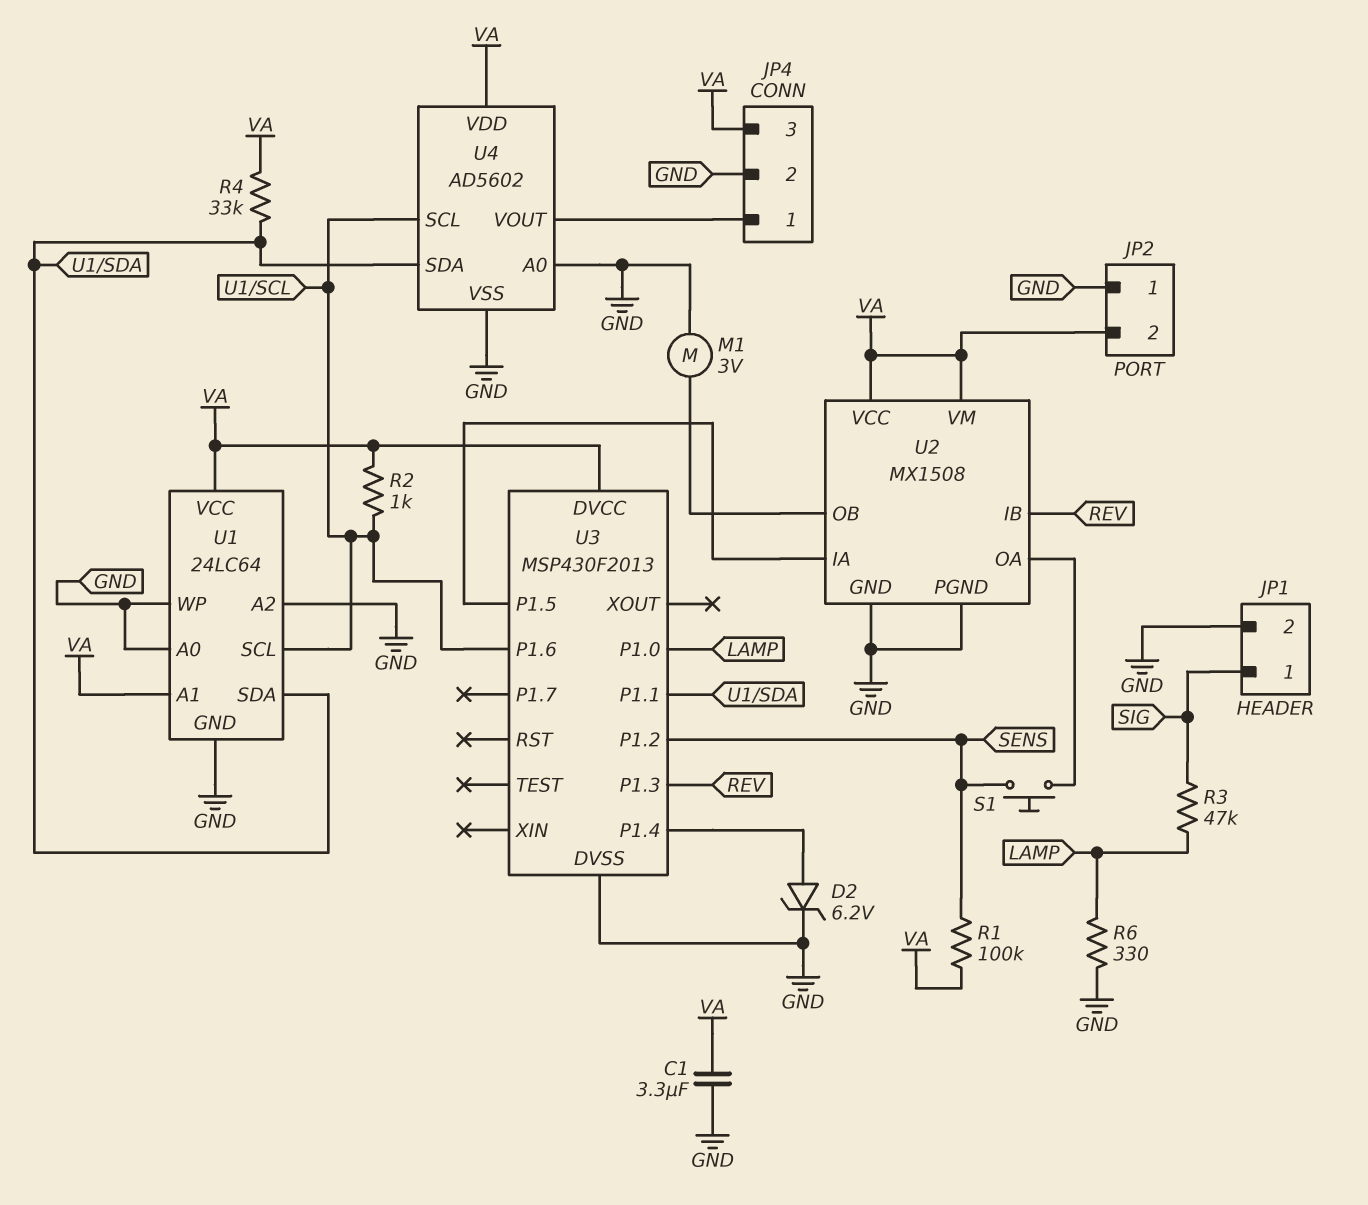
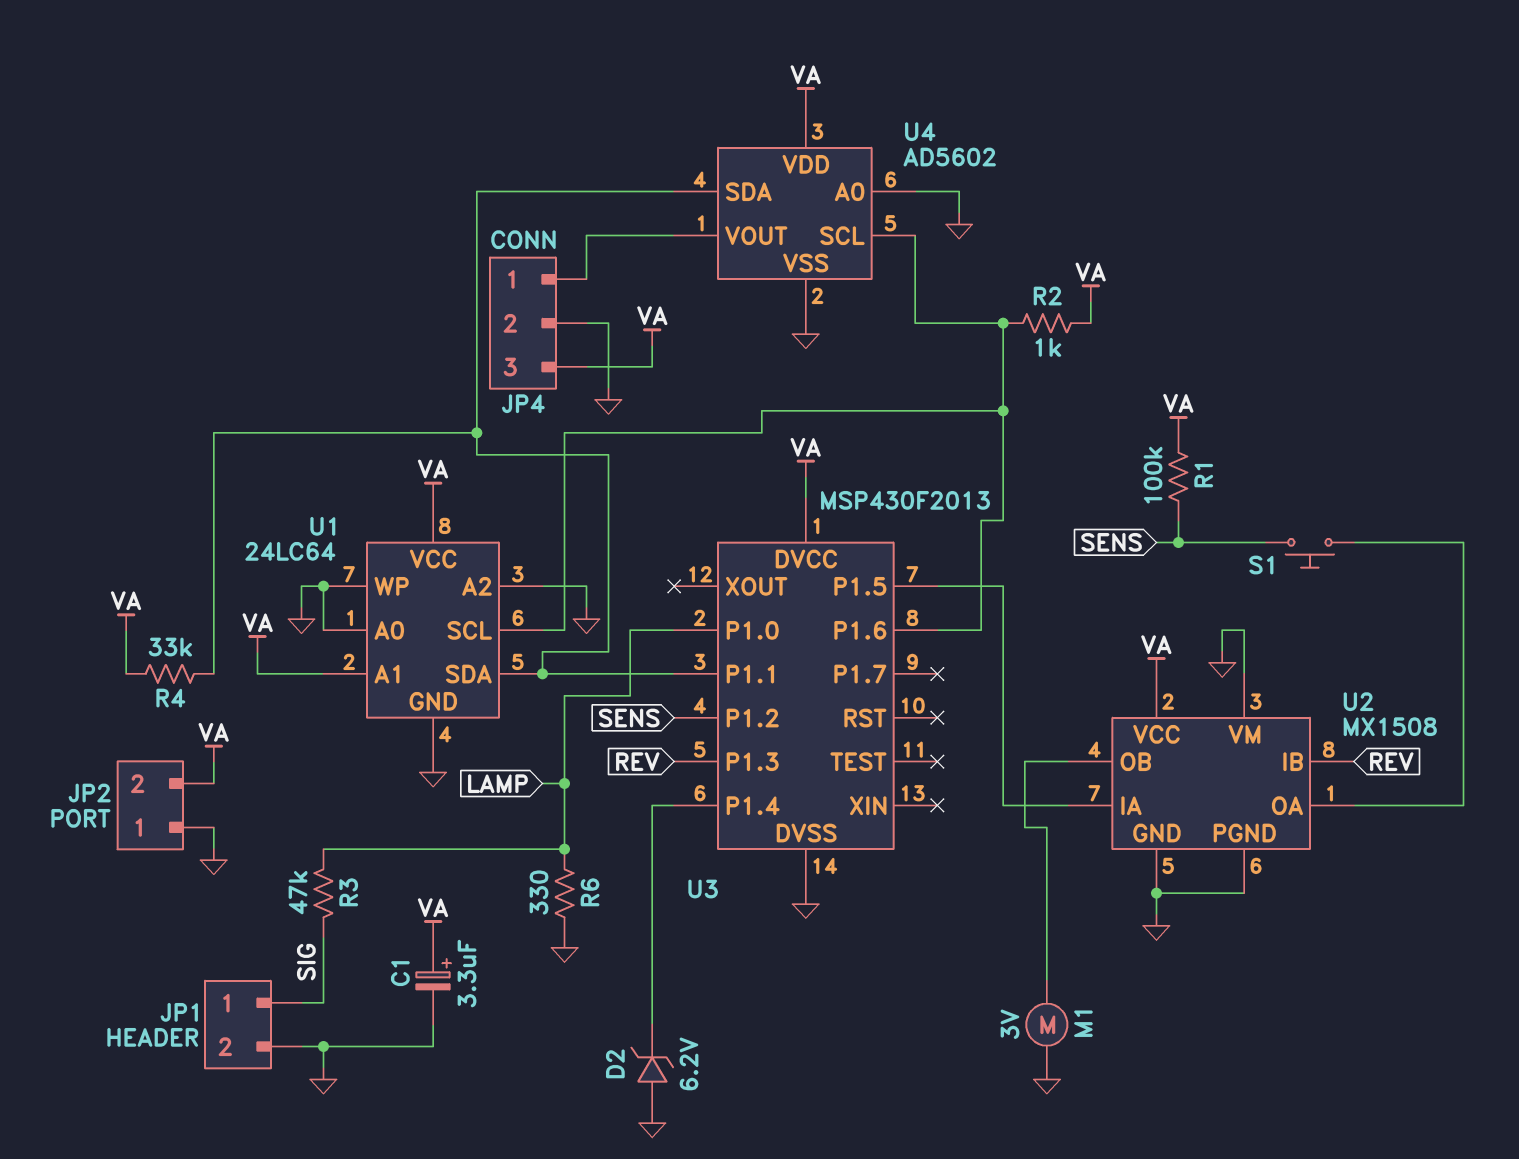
C1: 3.3uF (GND, VA) -> 3.3uF (plus VA, minus GND)
D2: zener 6.2V (A U3/P1.4, K GND) -> zener 6.2V (A GND, K U3/P1.4)
U2 pin VM: VA -> GND

